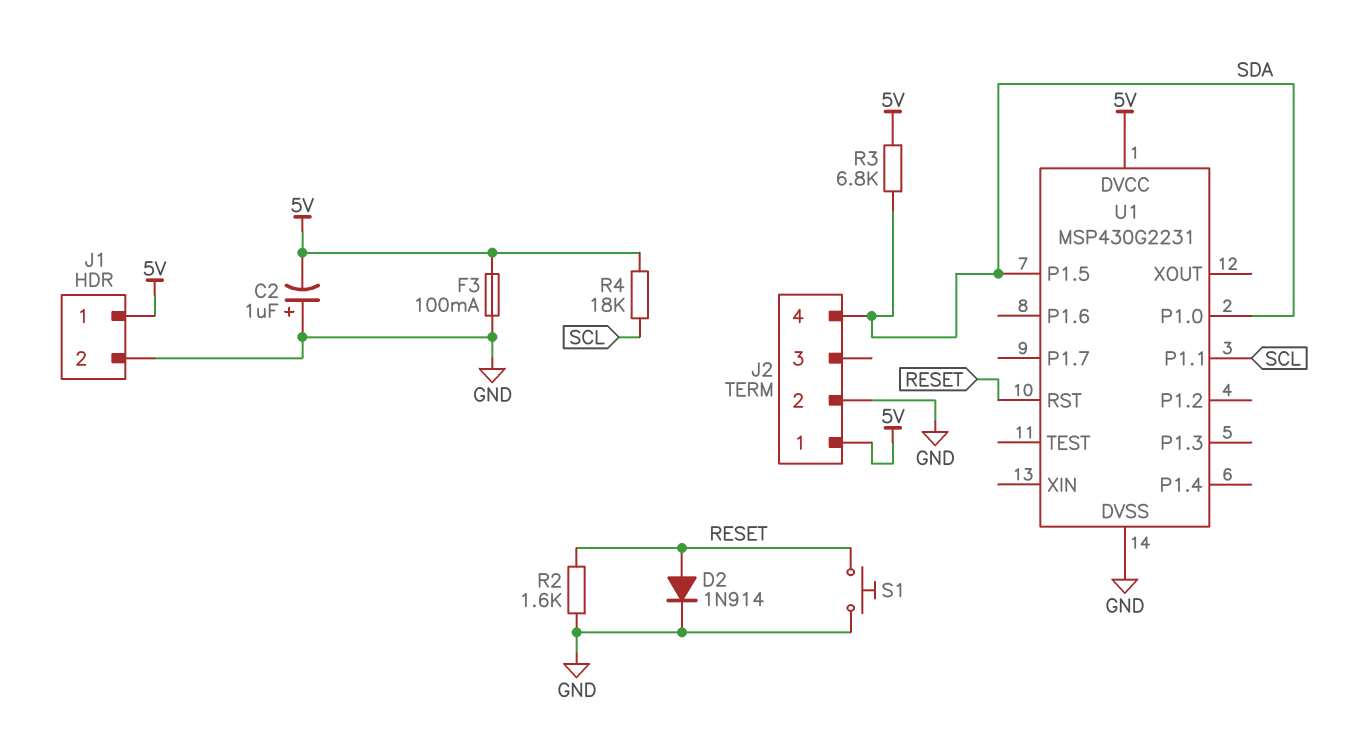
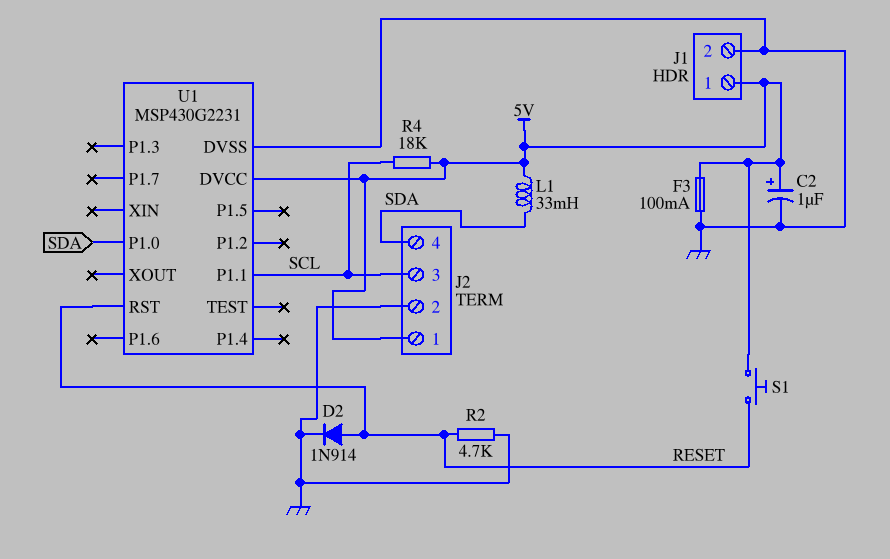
C2: 1uF (plus GND, minus 5V) -> 1uF (plus 5V, minus GND)
J2 pin 3: none -> SCL
L1: none -> 33mH (5V, SDA)
R2: 1.6k (GND, RESET) -> 4.7k (GND, RESET)
R3: 6.8k (5V, SDA) -> none
S1: button (GND, RESET) -> button (5V, RESET)
U1 pin P1.5: SDA -> none

